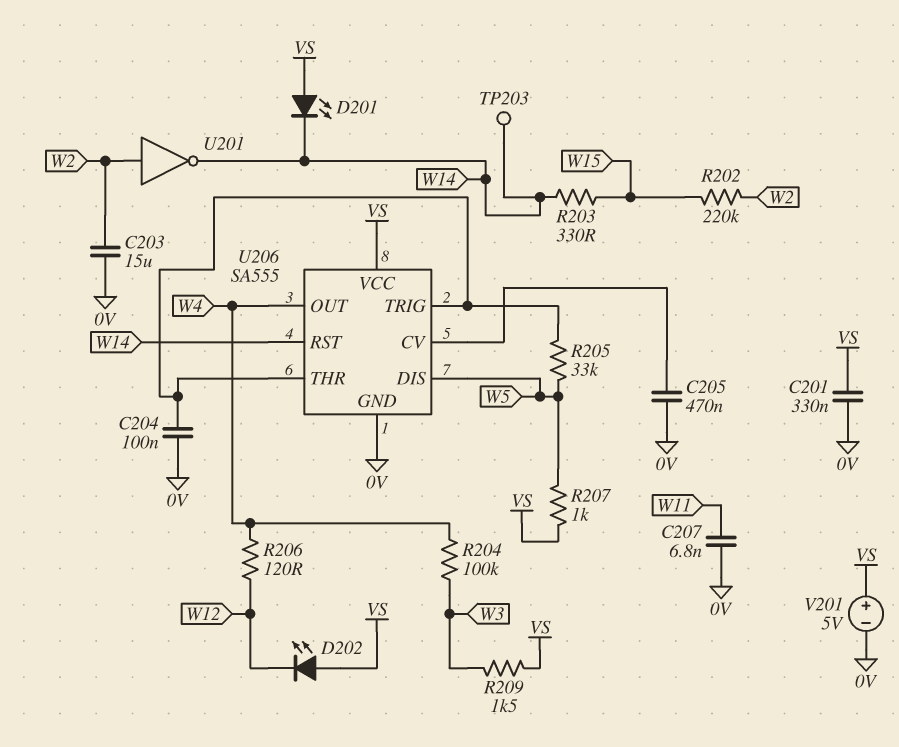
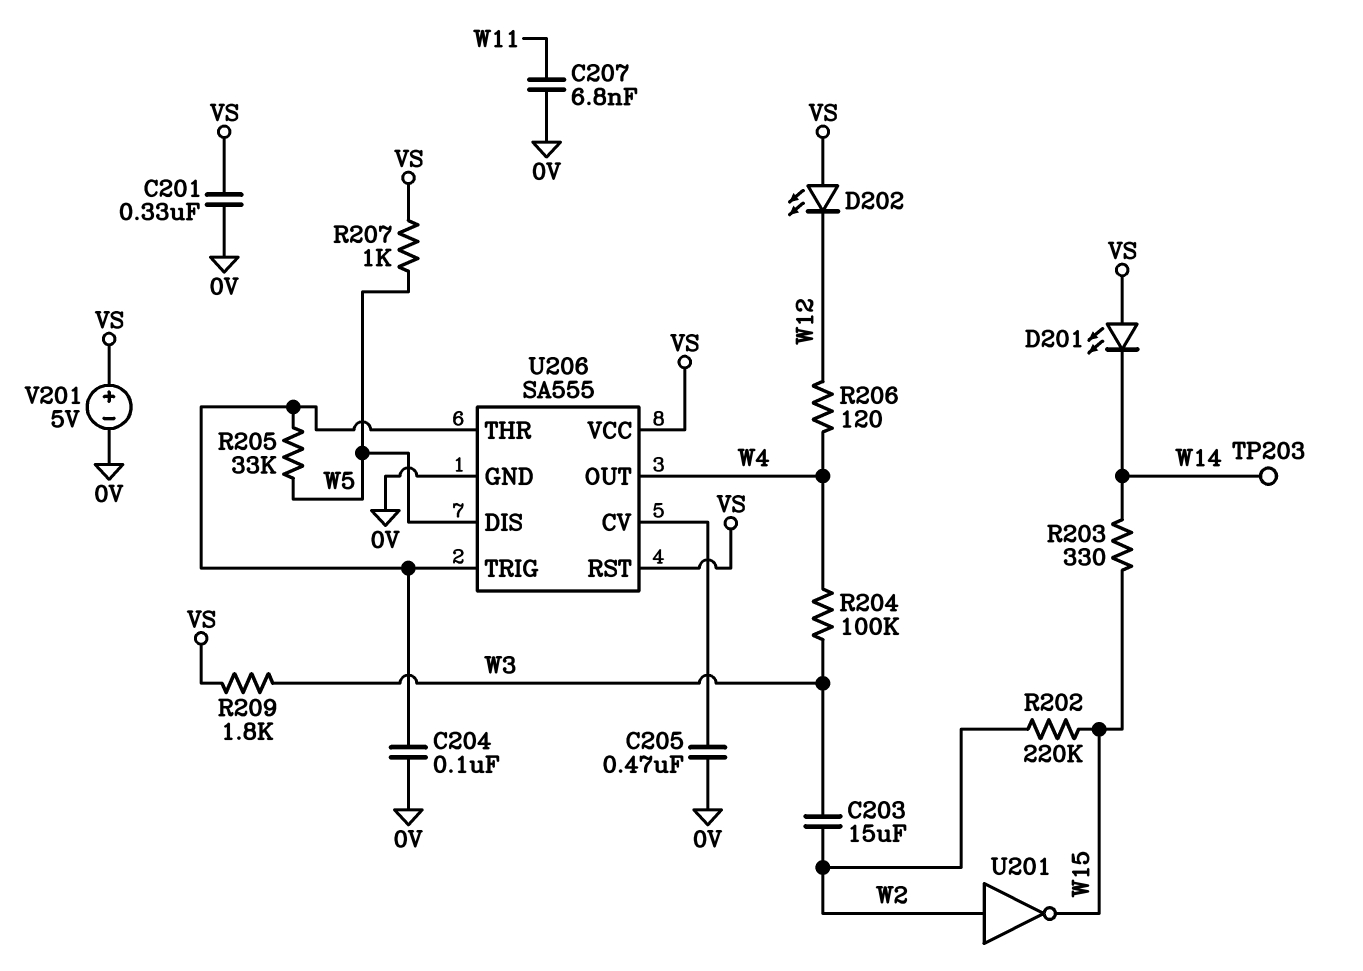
C203: 15uF (0V, W2) -> 15uF (W2, W3)
R209: 1.5k (VS, W3) -> 1.8k (VS, W3)
U201: NOT (in W2, out W14) -> NOT (in W2, out W15)
U206 pin RST: W14 -> VS

